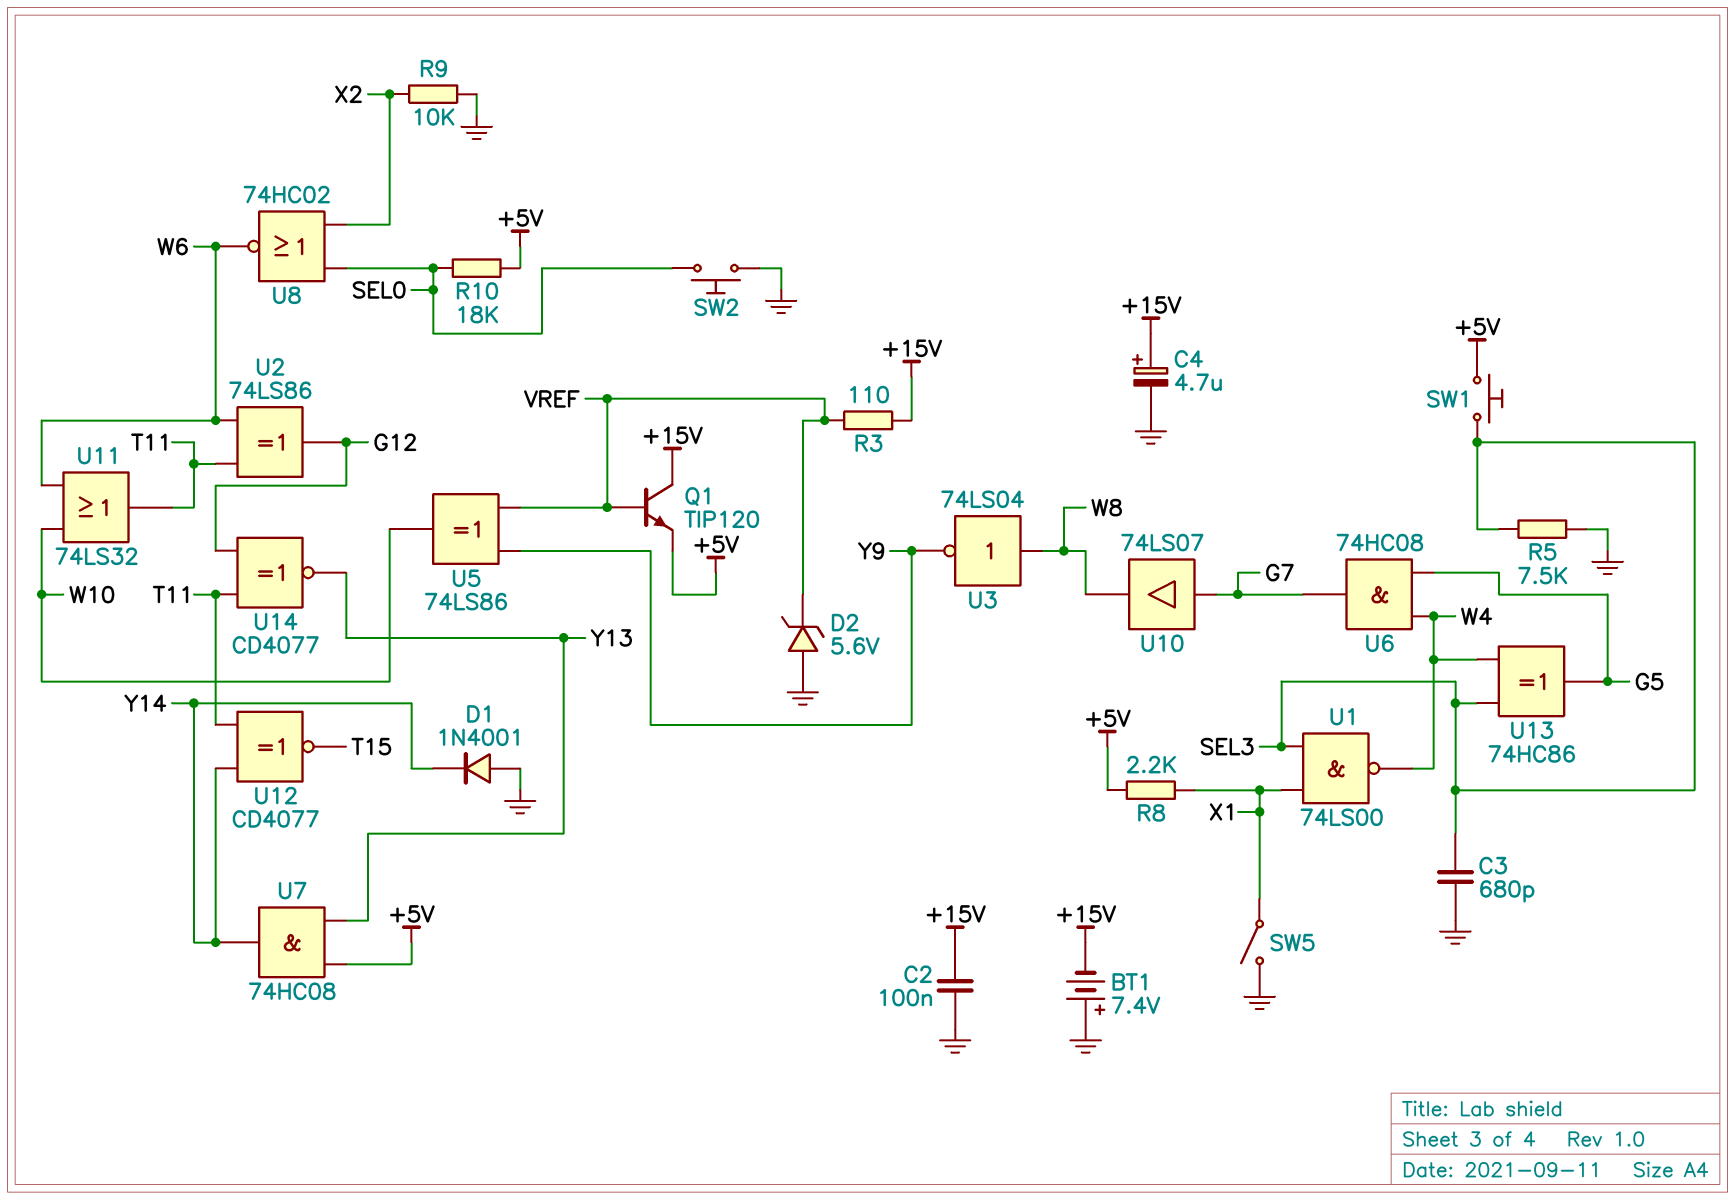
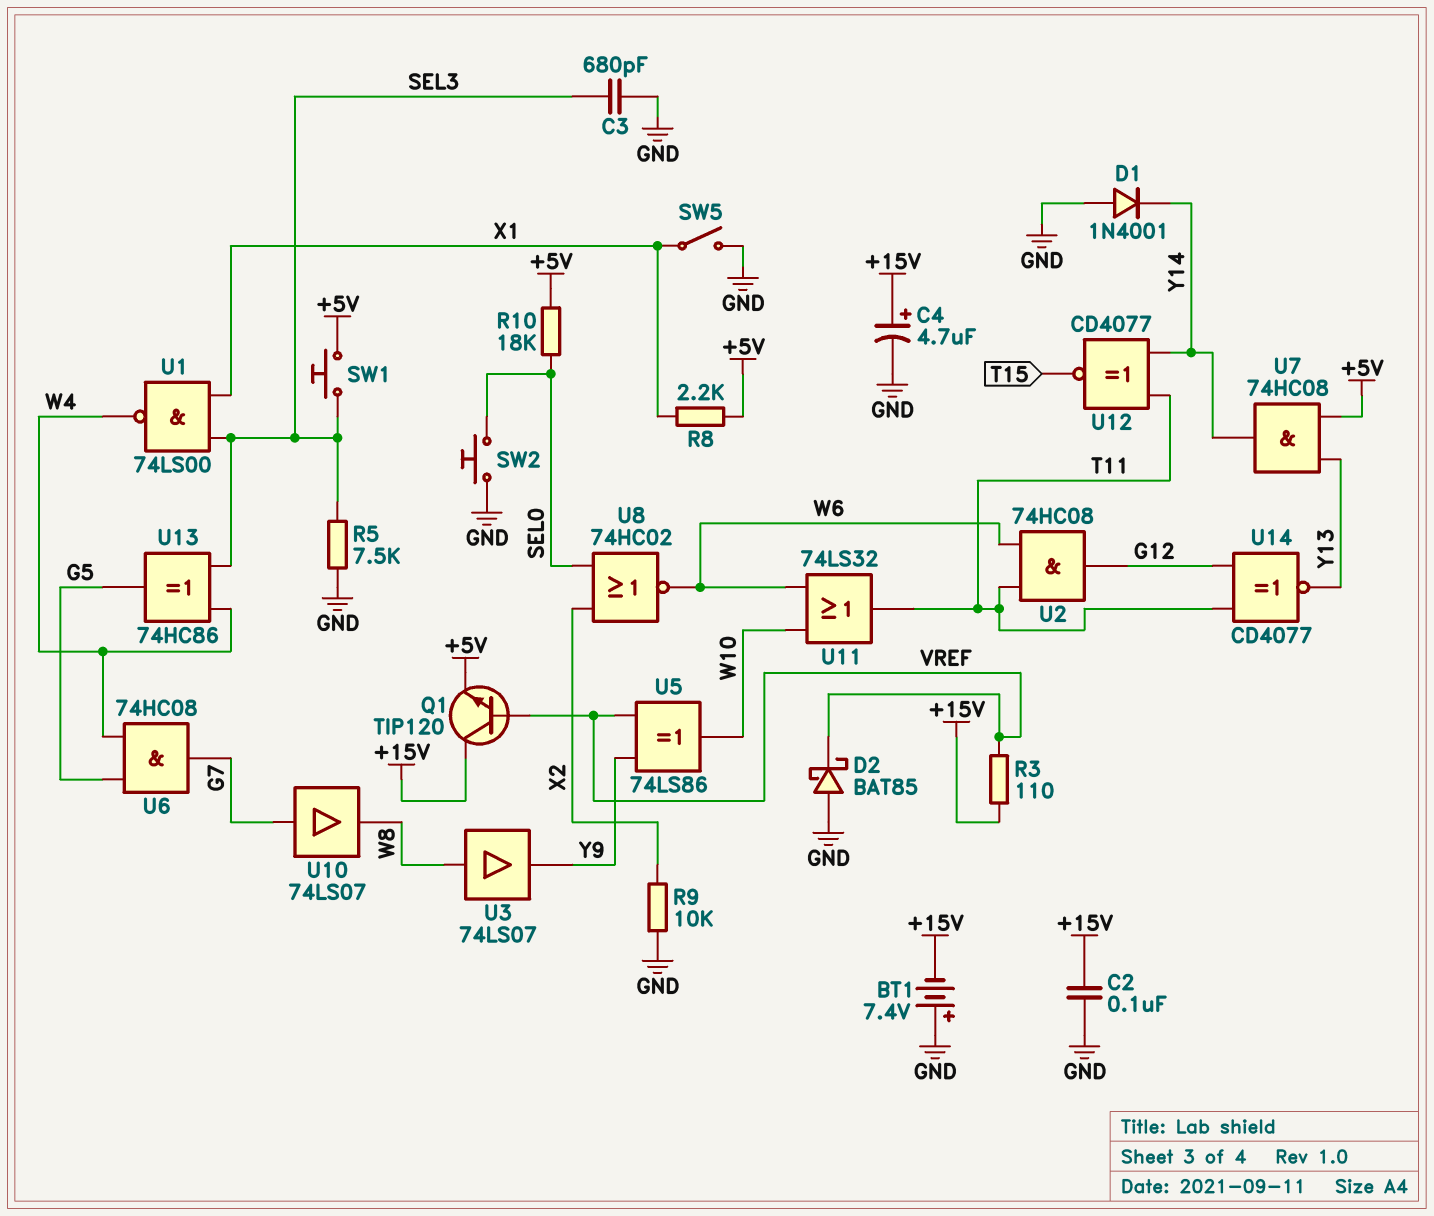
D2: zener 5.6V (A GND, K VREF) -> schottky BAT85 (A GND, K VREF)
U2: XOR 74LS86 (in T11, in W6, out G12) -> AND 74HC08 (in T11, in W6, out G12)
U3: NOT 74LS04 (in W8, out Y9) -> buffer 74LS07 (in W8, out Y9)

